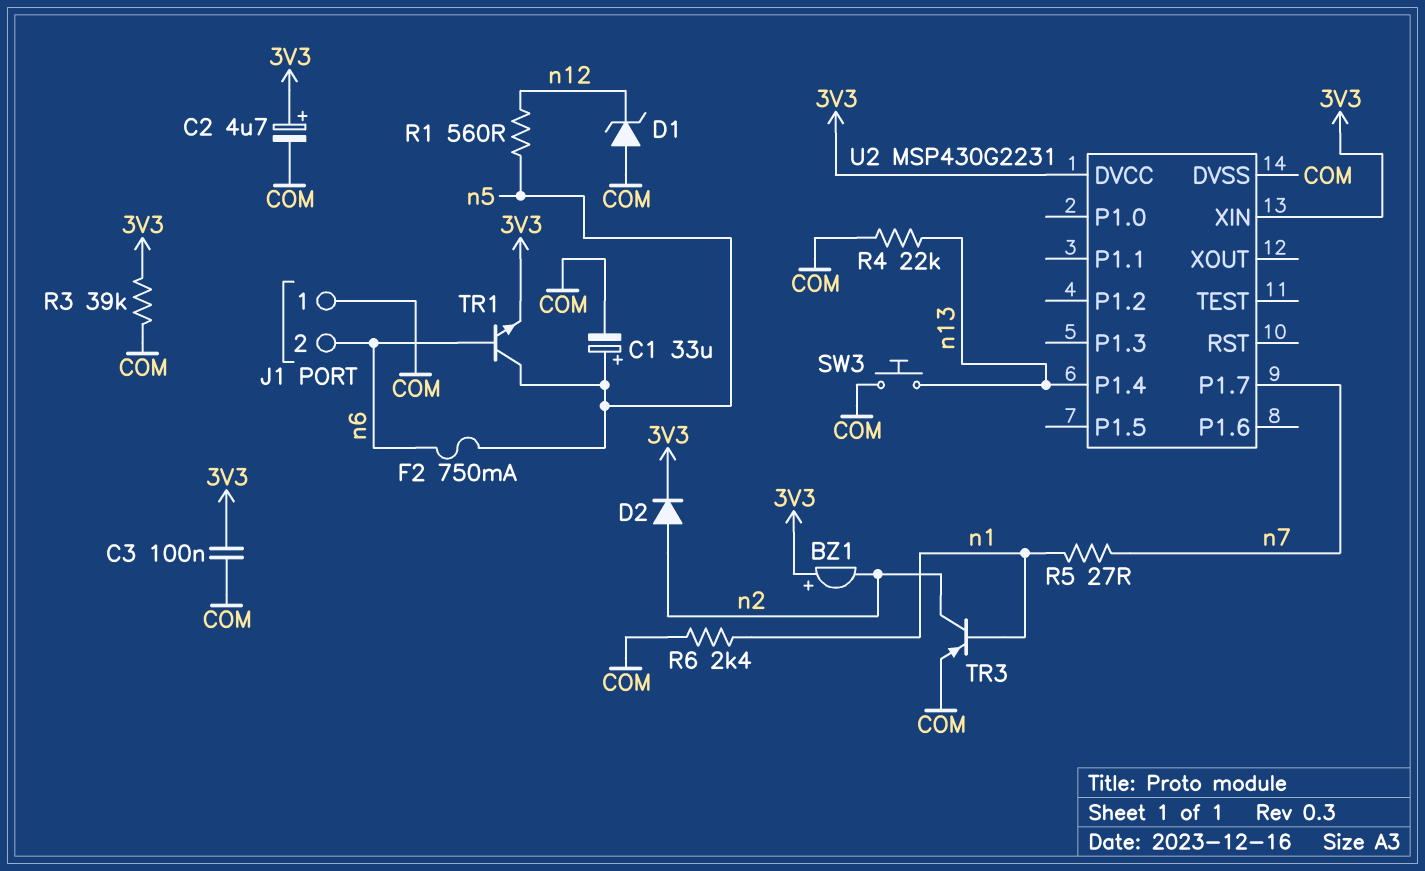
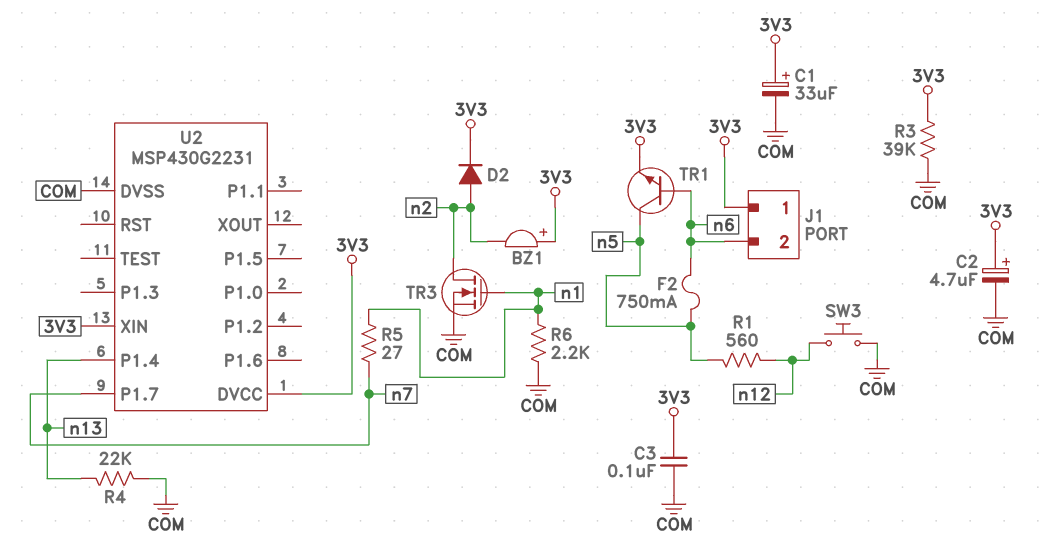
C1: 33uF (plus n5, minus COM) -> 33uF (plus 3V3, minus COM)
D1: zener (A COM, K n12) -> none
J1 pin 1: COM -> 3V3
R6: 2.4k (COM, n1) -> 2.2k (COM, n1)
SW3: button (COM, n13) -> button (COM, n12)
TR3: PNP (B n1, C n2, E COM) -> NMOS (G n1, D n2, S COM)

